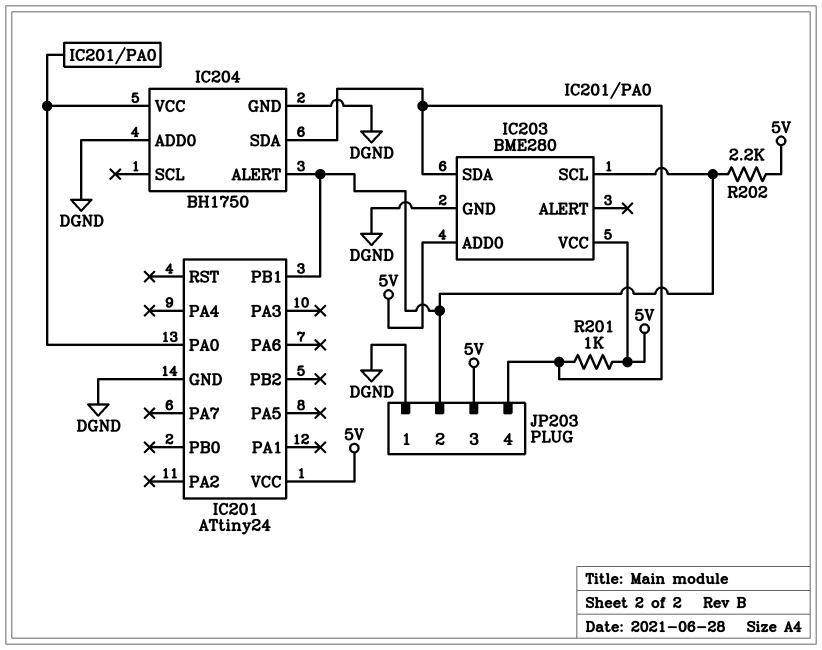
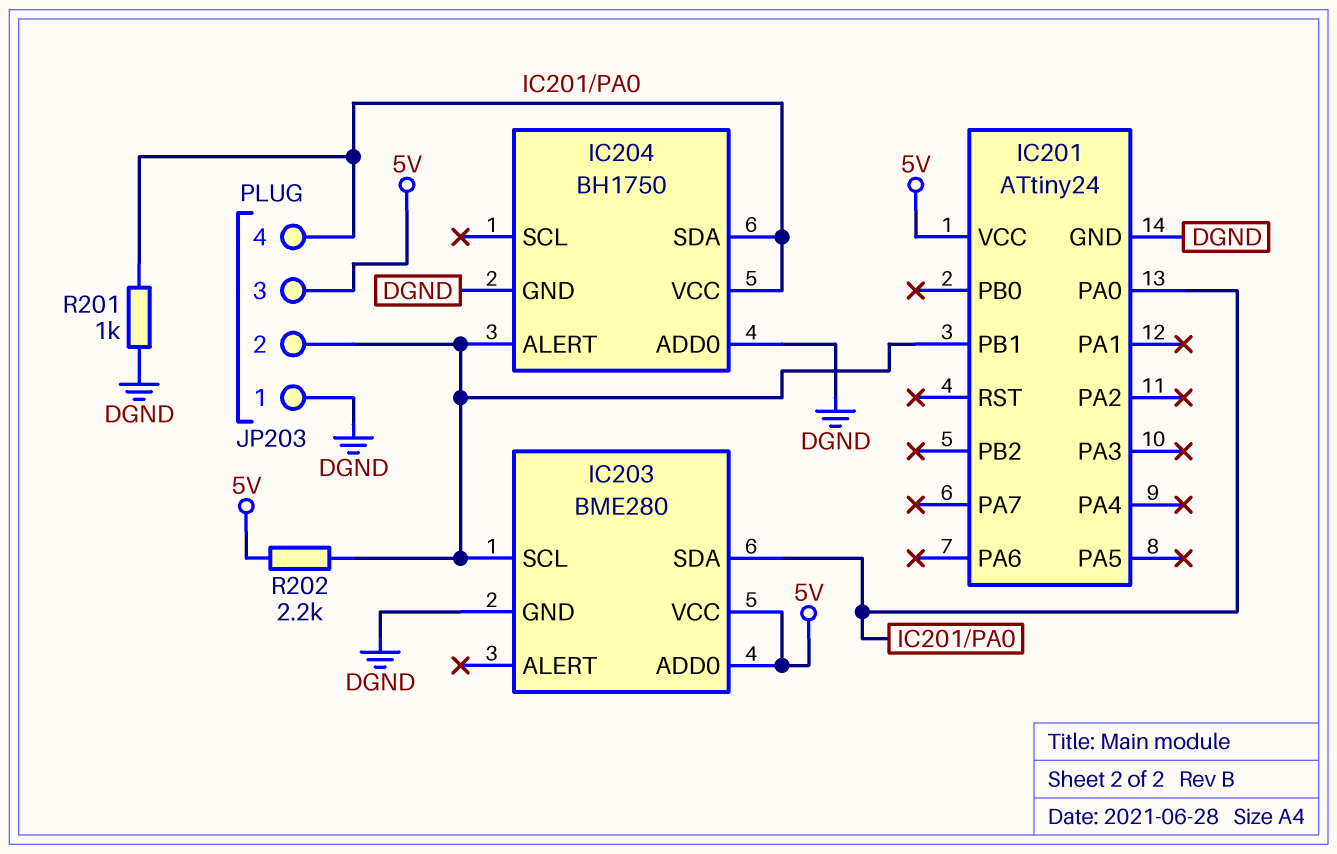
R201: 1k (5V, IC201/PA0) -> 1k (DGND, IC201/PA0)

